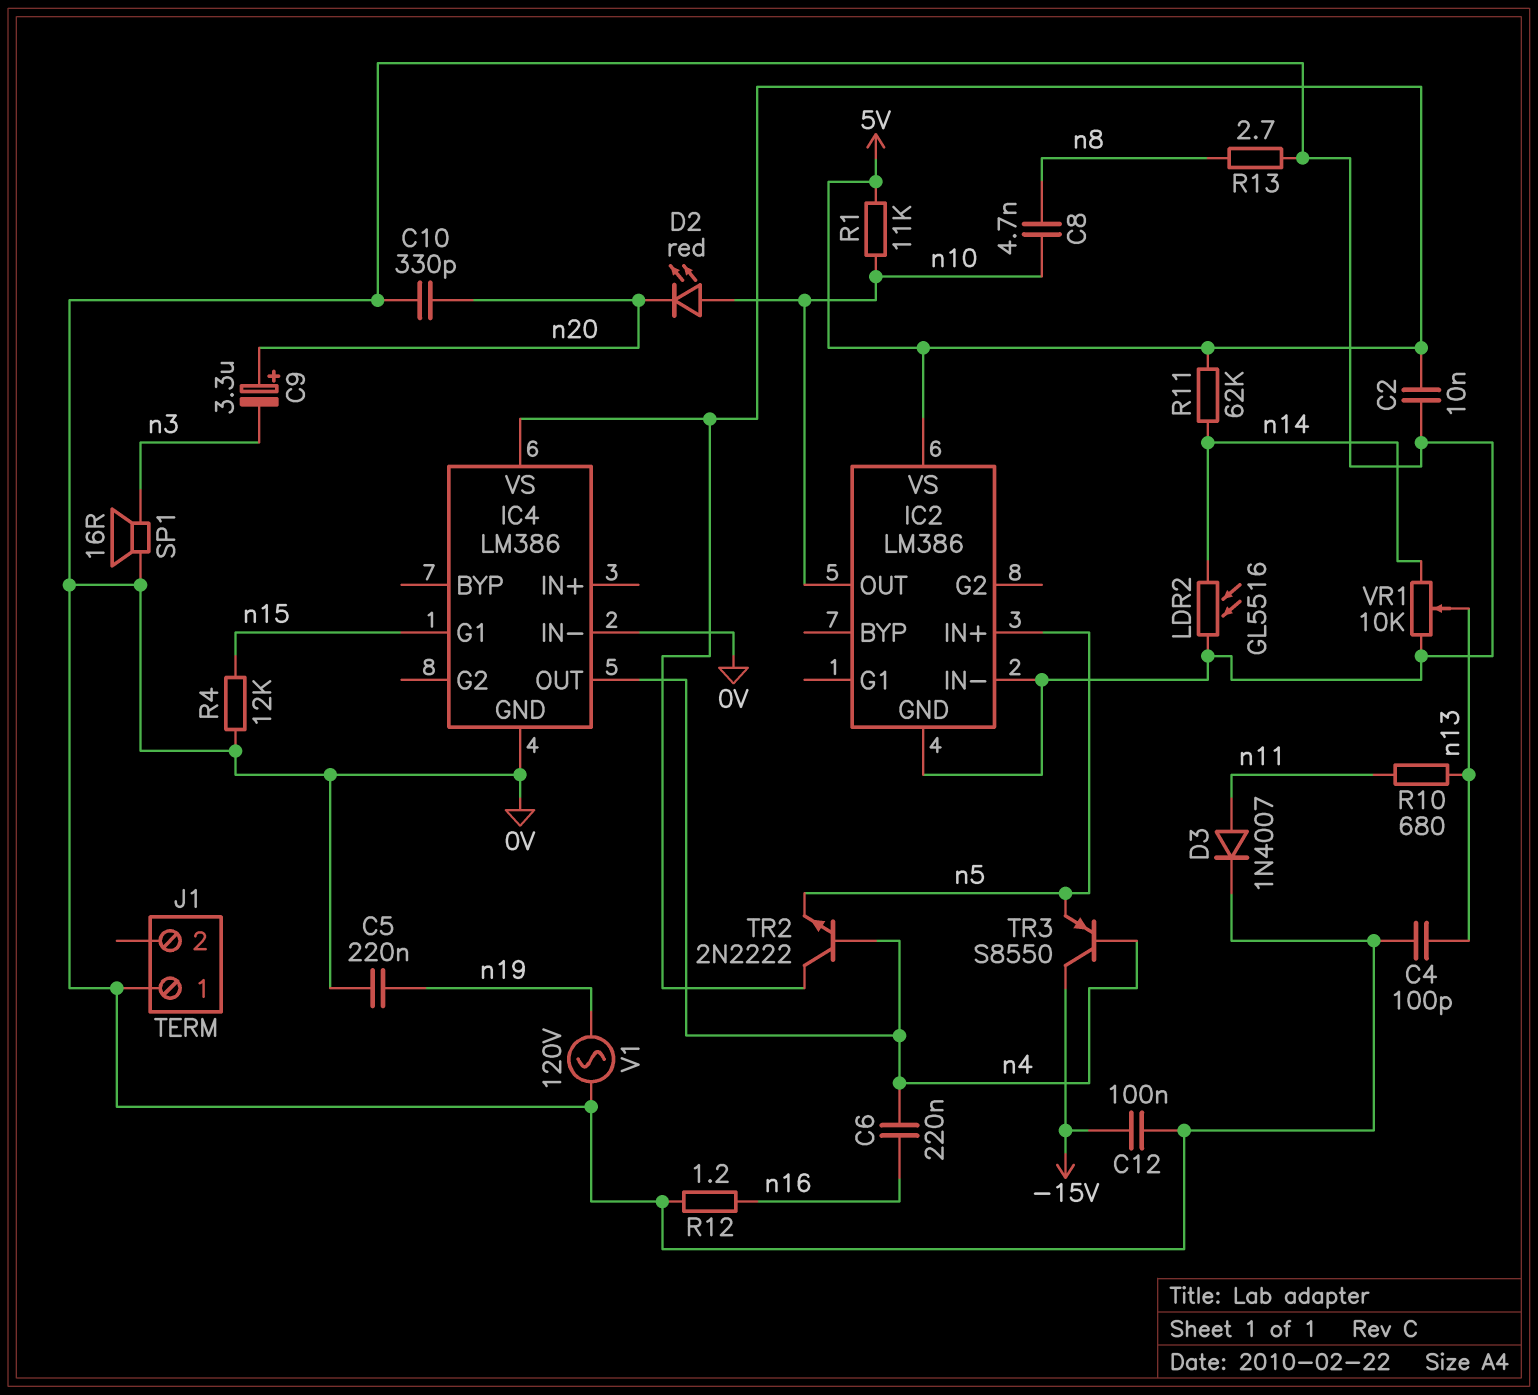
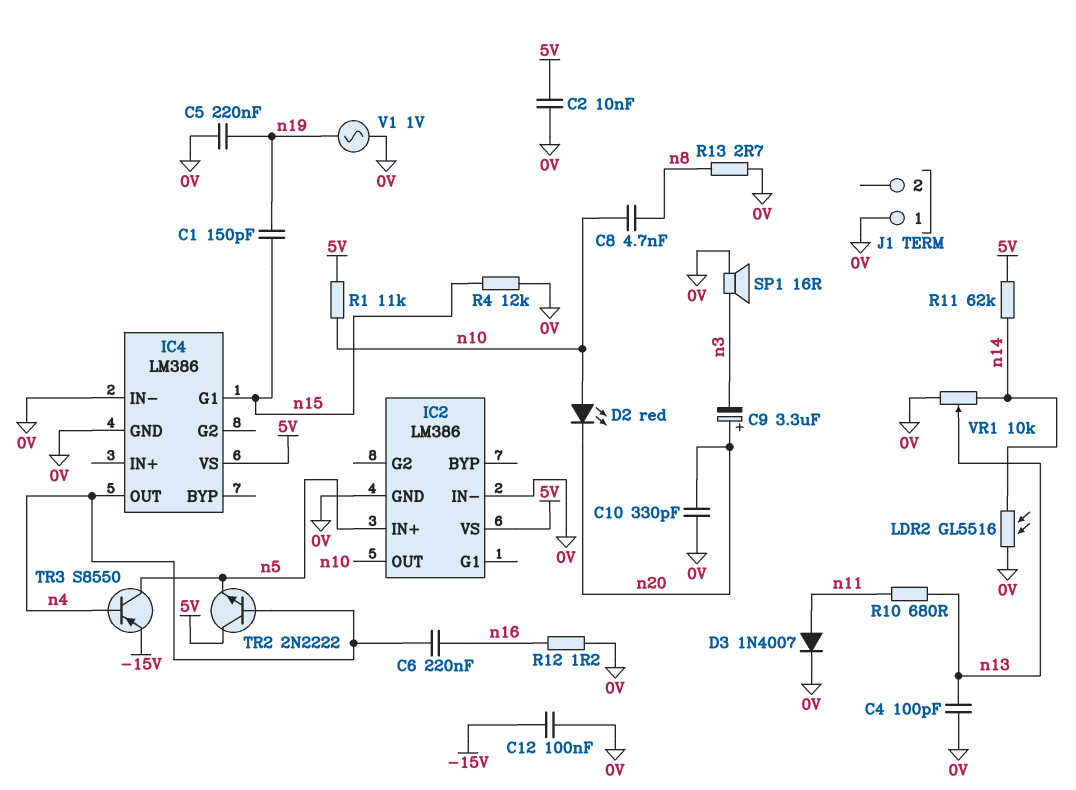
C1: none -> 150pF (n15, n19)
TR3: PNP S8550 (B n4, C -15V, E n5) -> PNP S8550 (B n4, C n5, E -15V)
V1: AC 120V (0V, n19) -> AC 1V (0V, n19)

